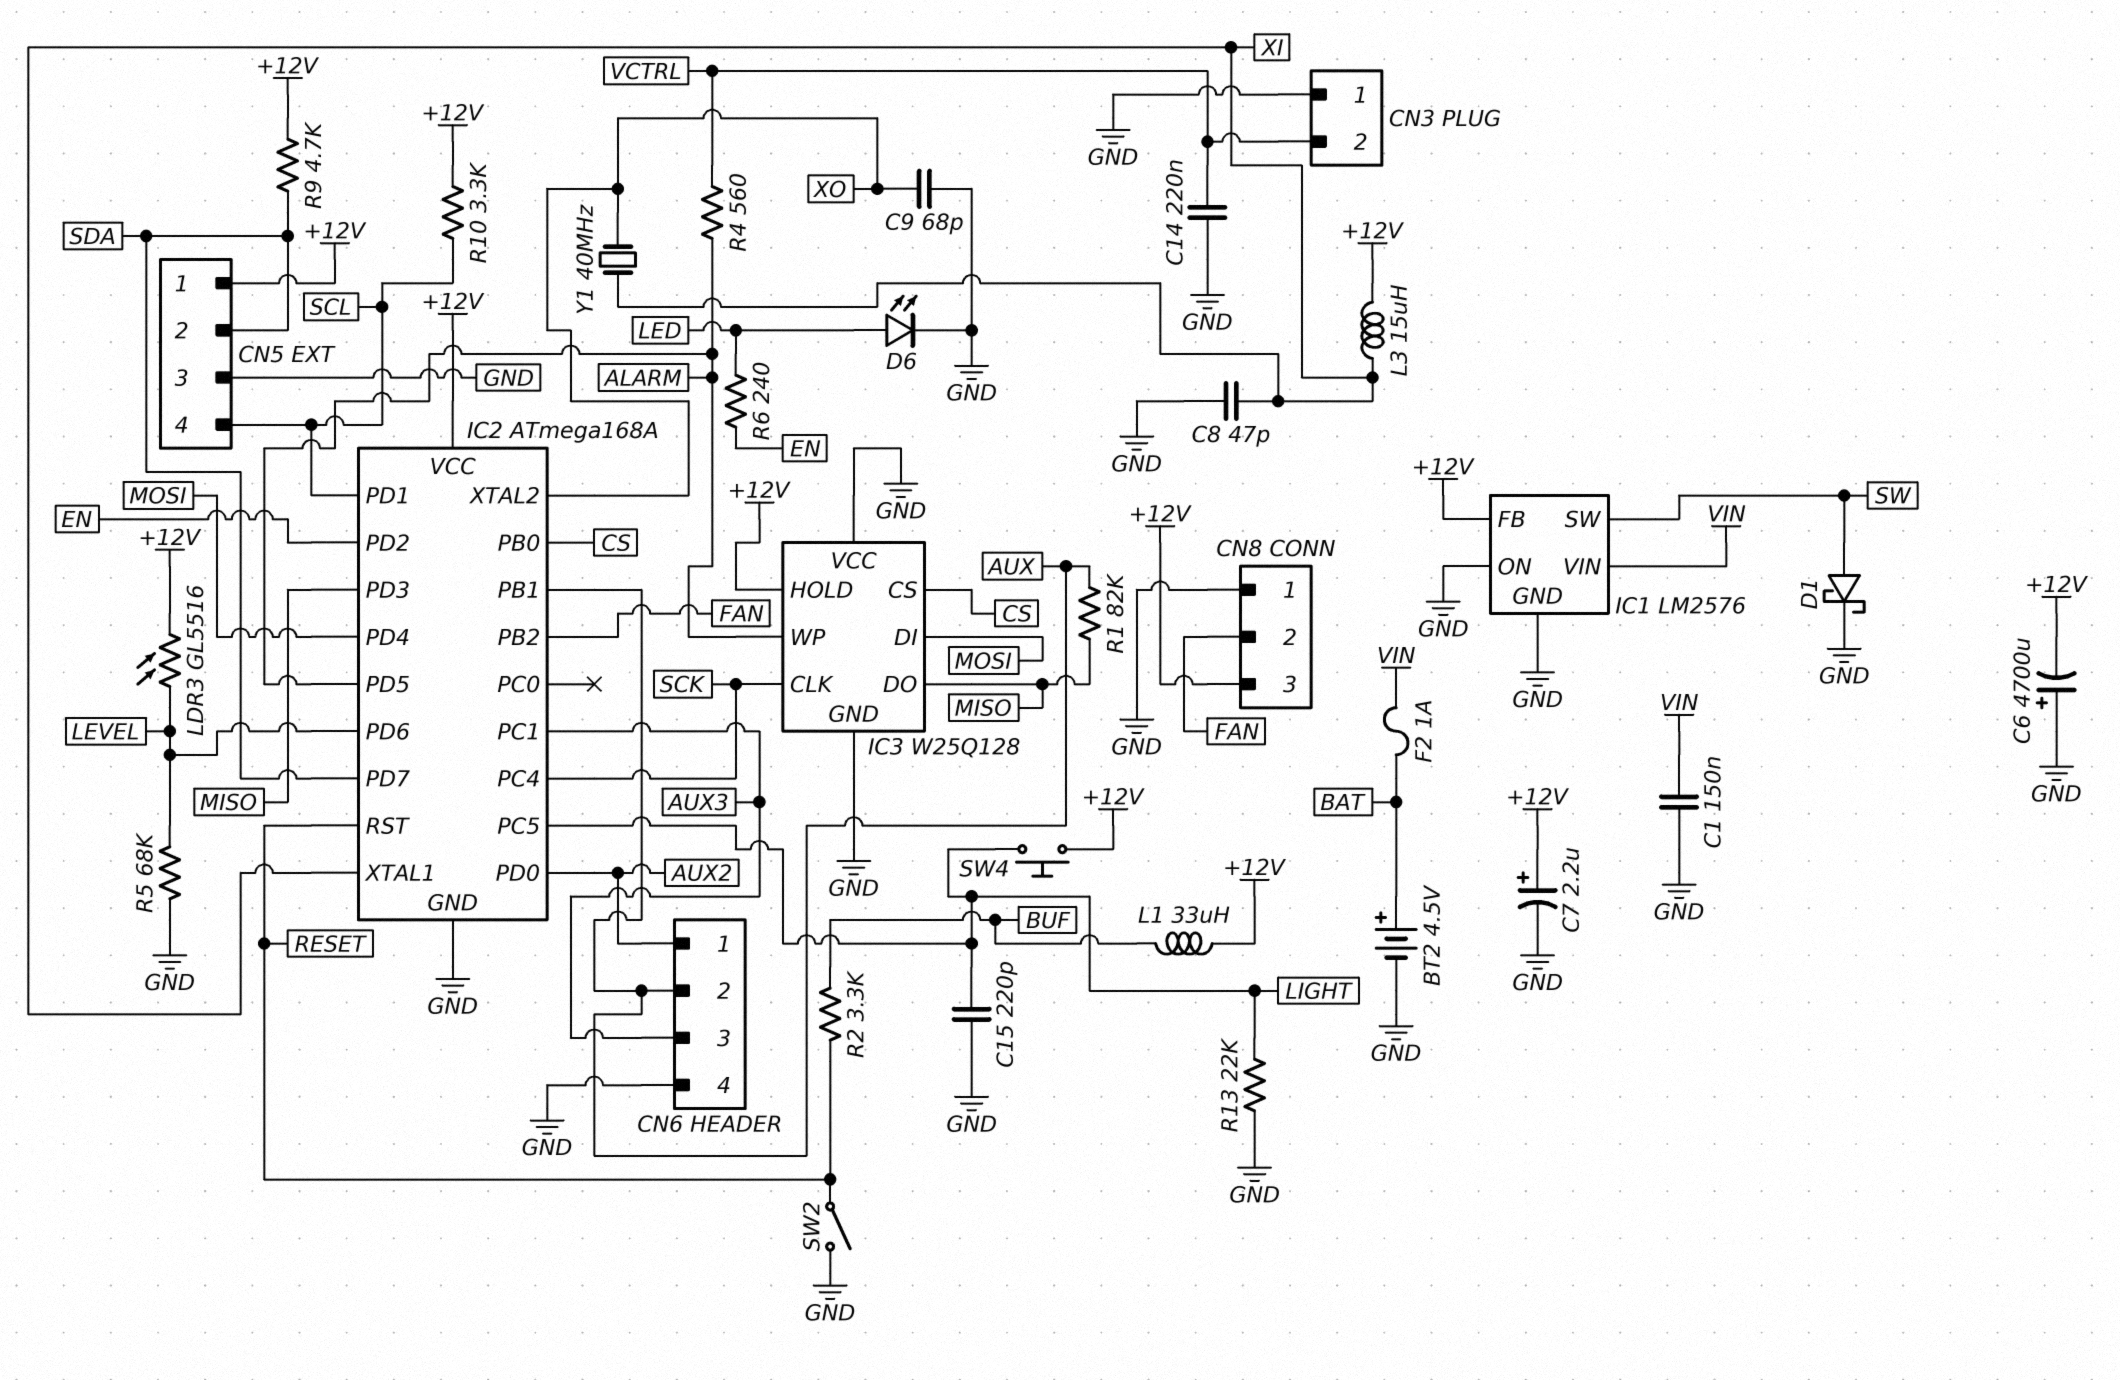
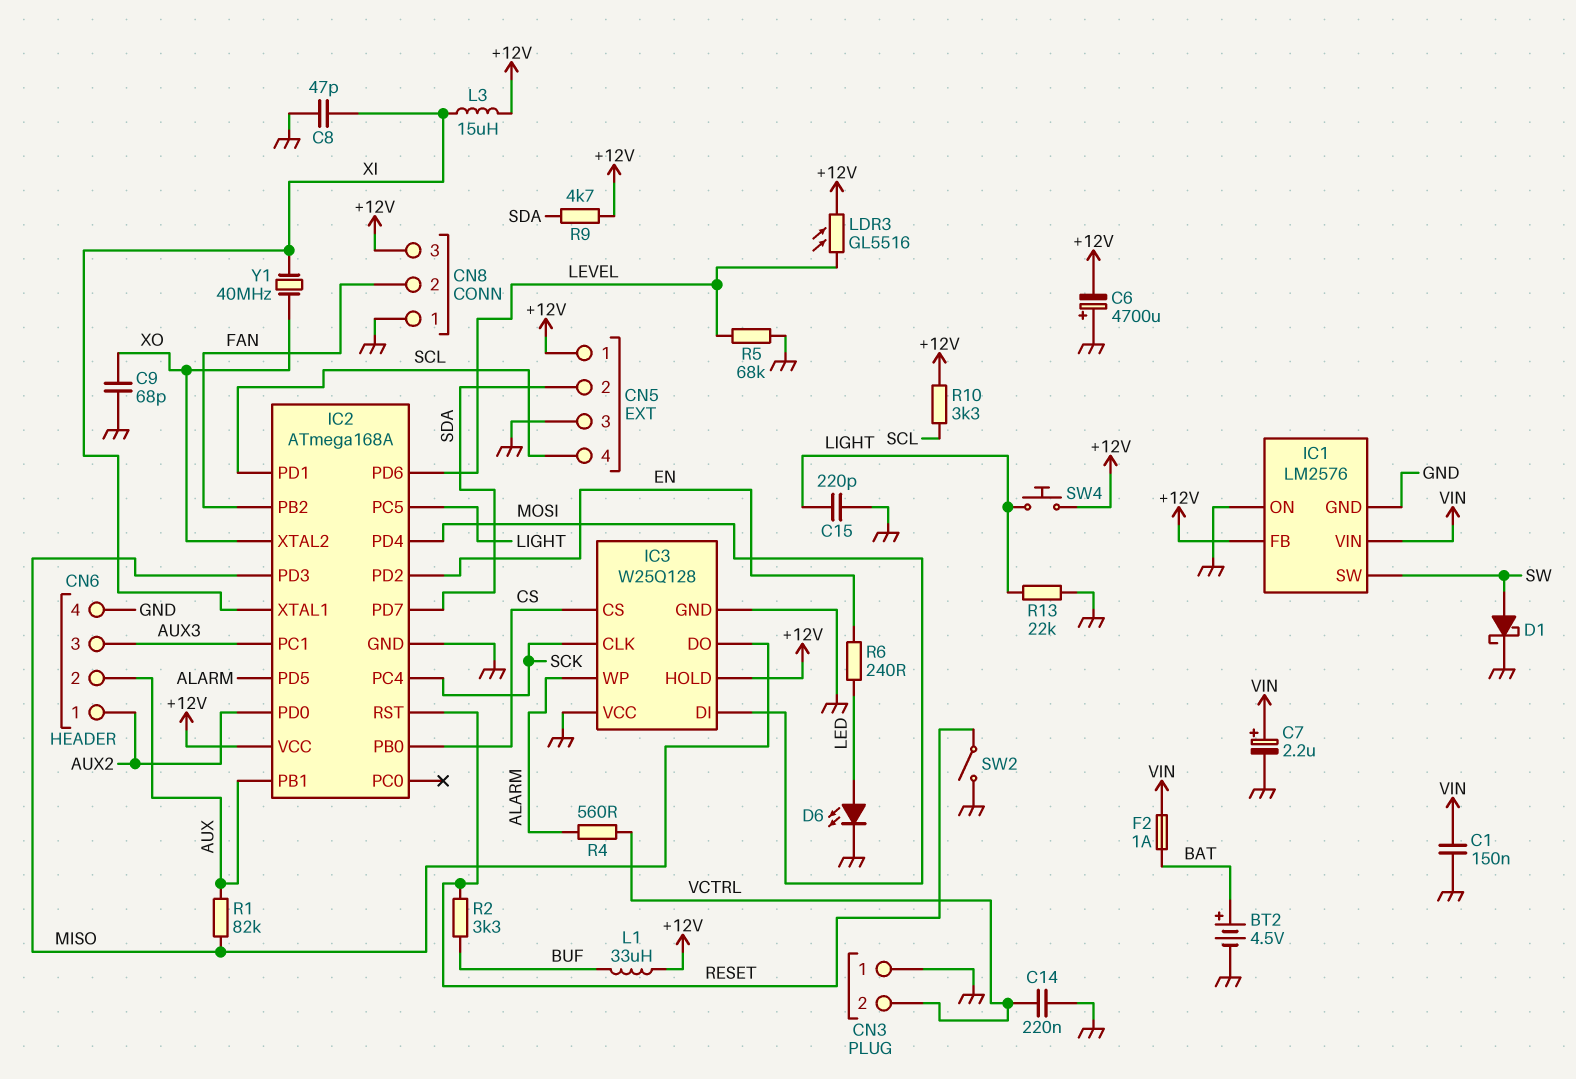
C7: 2.2uF (plus +12V, minus GND) -> 2.2uF (plus VIN, minus GND)

